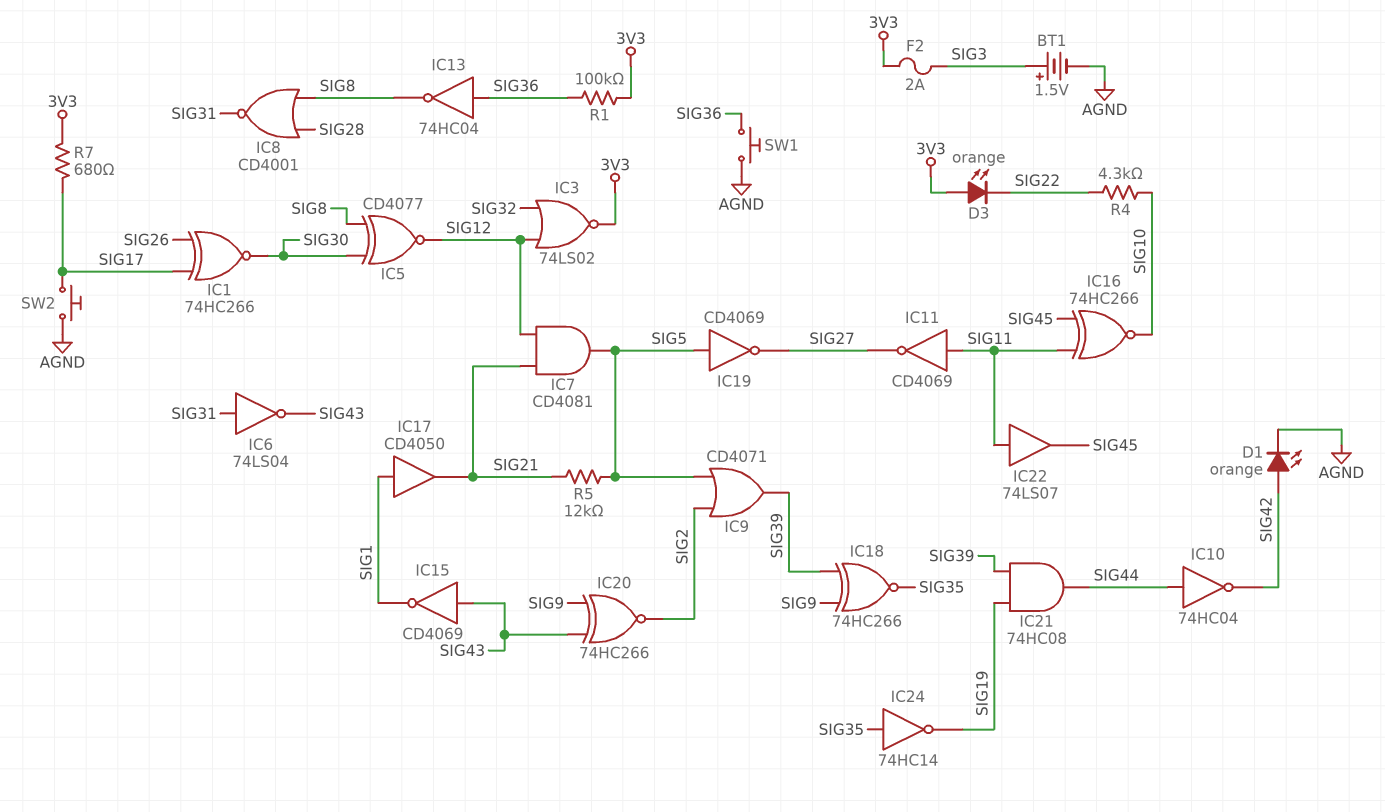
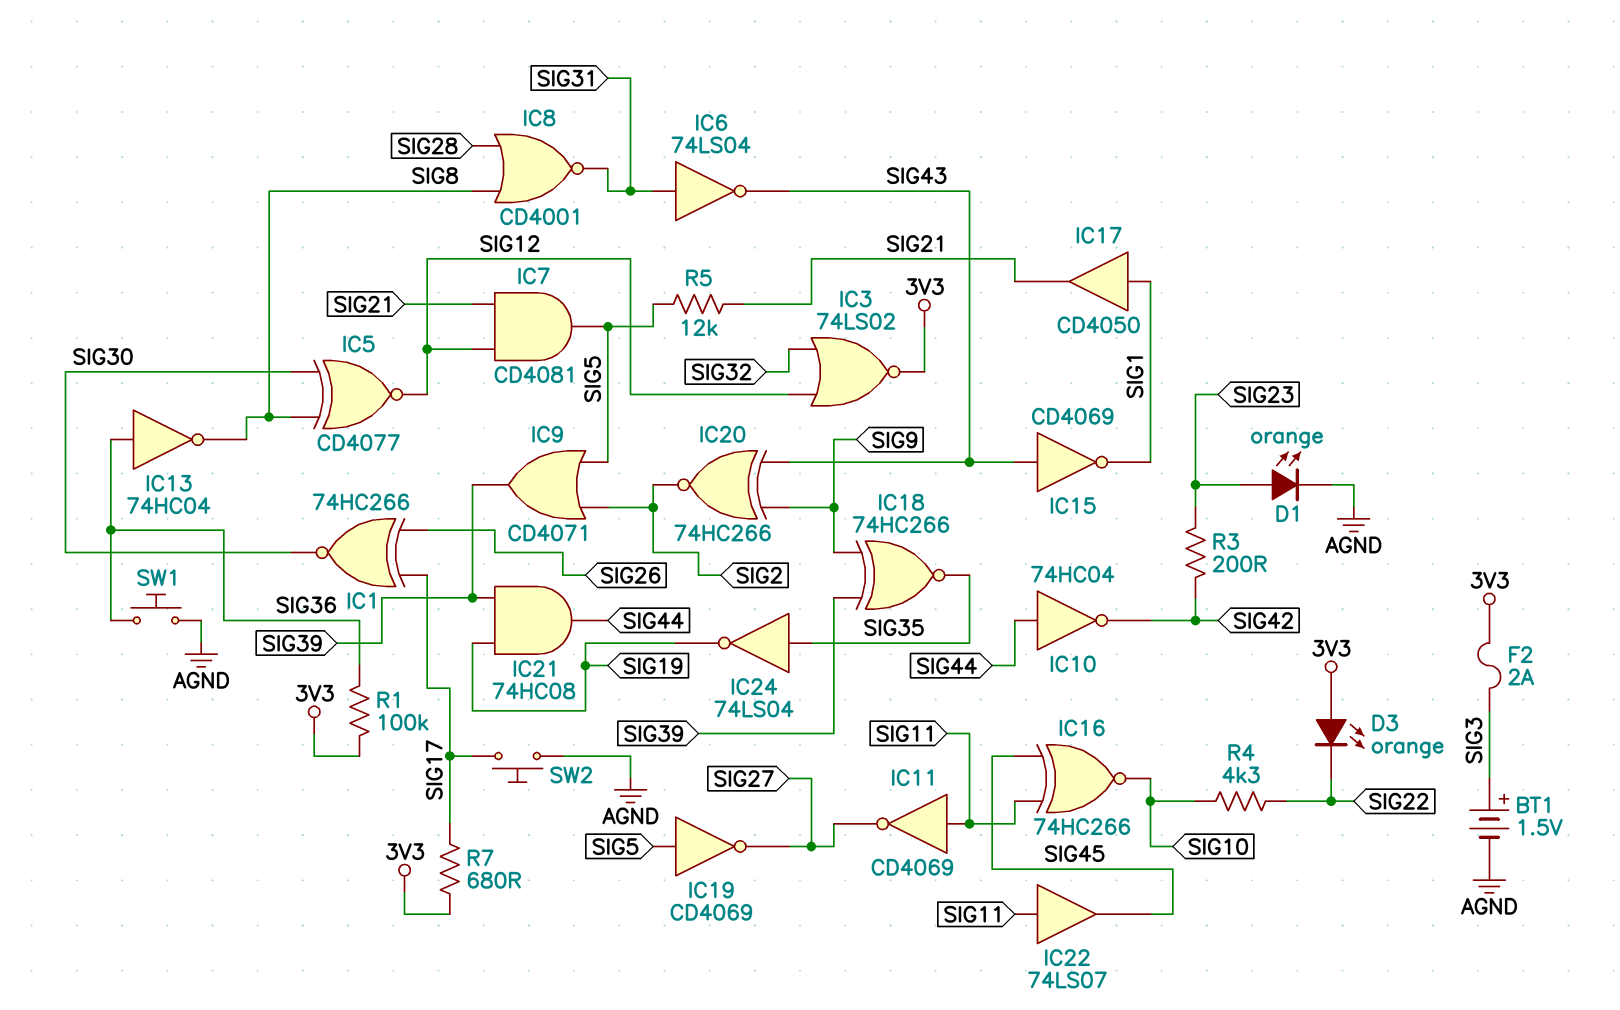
D1: LED orange (A SIG42, K AGND) -> LED orange (A SIG23, K AGND)
IC24: NOT 74HC14 (in SIG35, out SIG19) -> NOT 74LS04 (in SIG35, out SIG19)
R3: none -> 200 (SIG23, SIG42)

